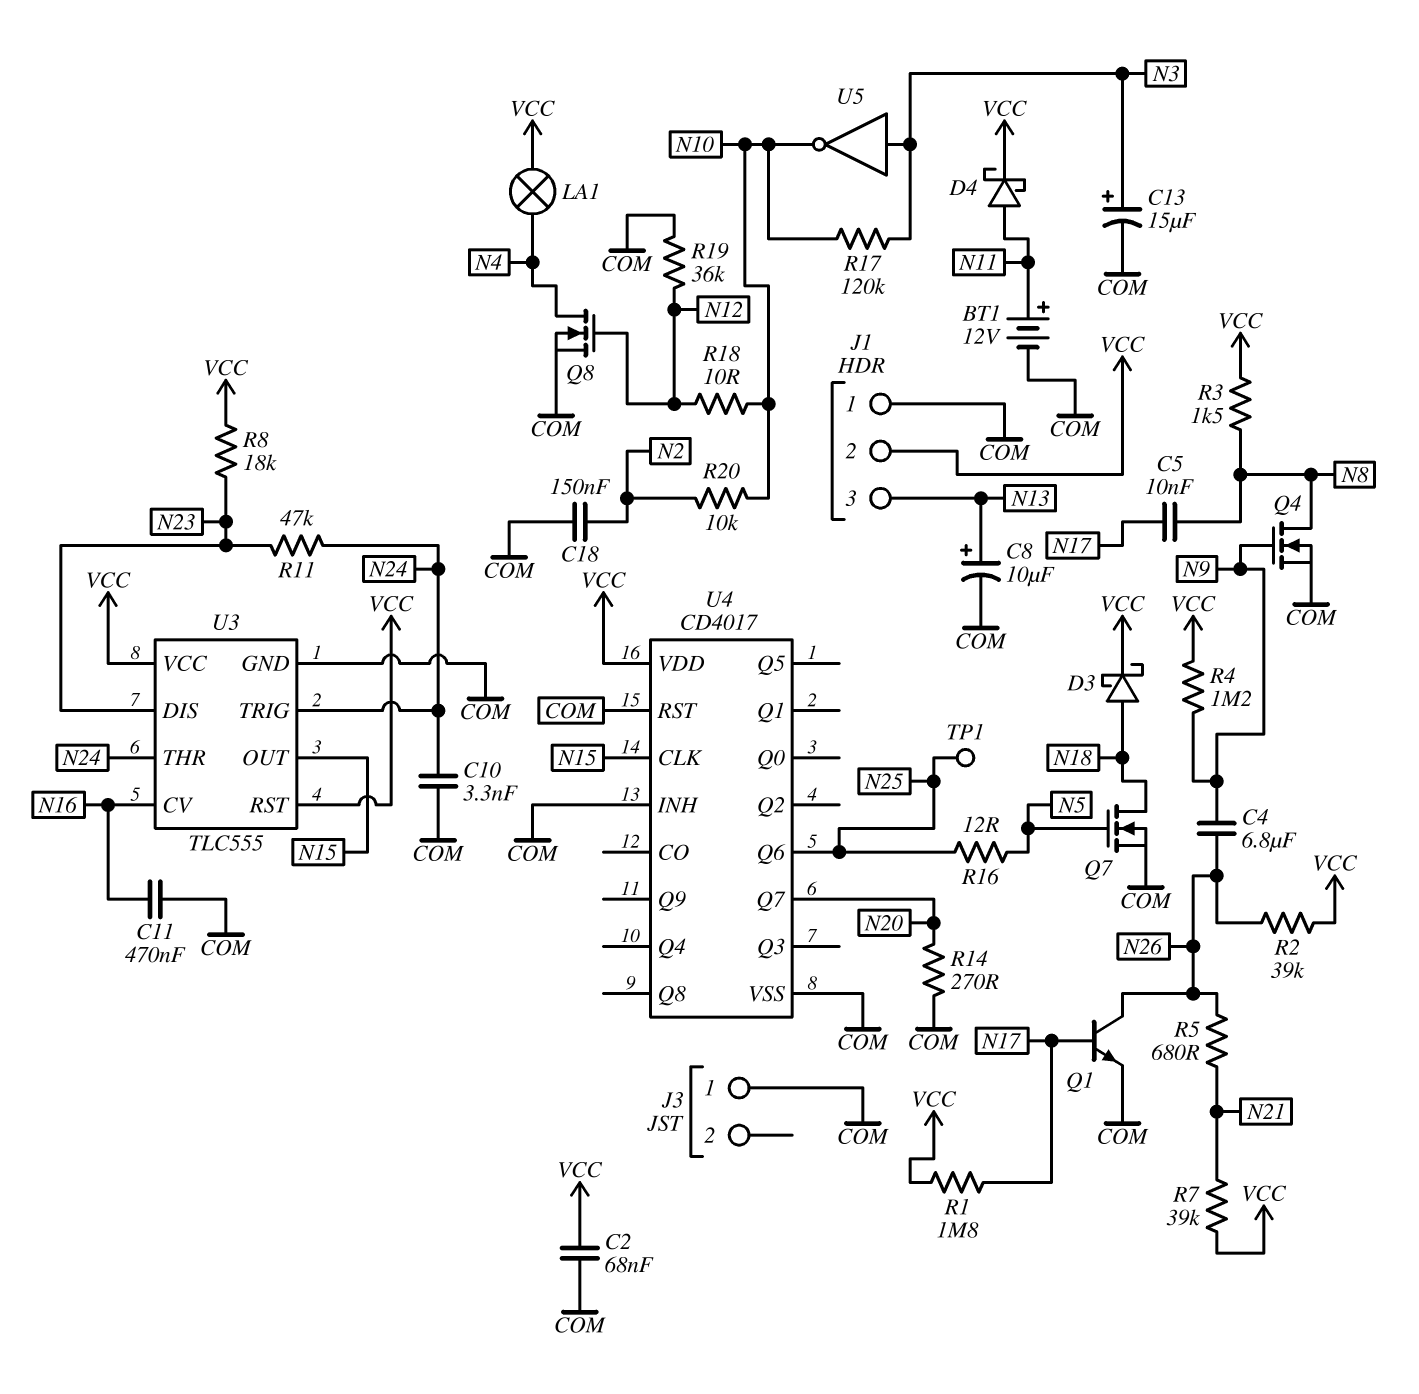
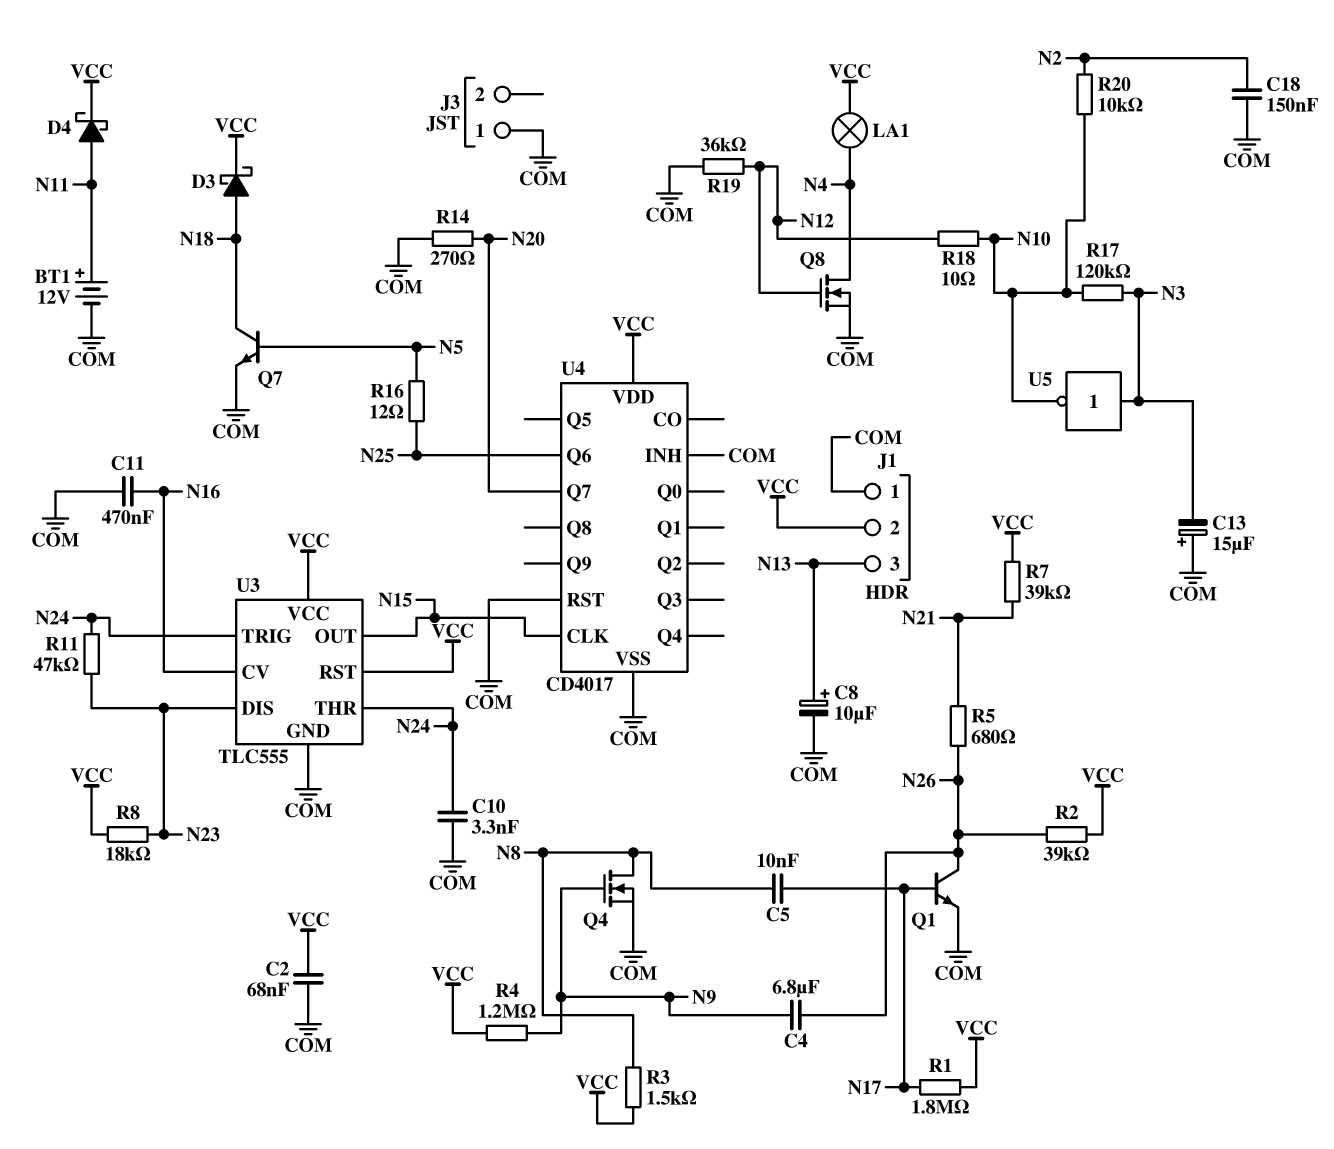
C13: 15uF (plus N3, minus COM) -> 15uF (plus COM, minus N3)
Q7: NMOS (G N5, D N18, S COM) -> NPN (B N5, C N18, E COM)
TP1: test point (N25) -> none

